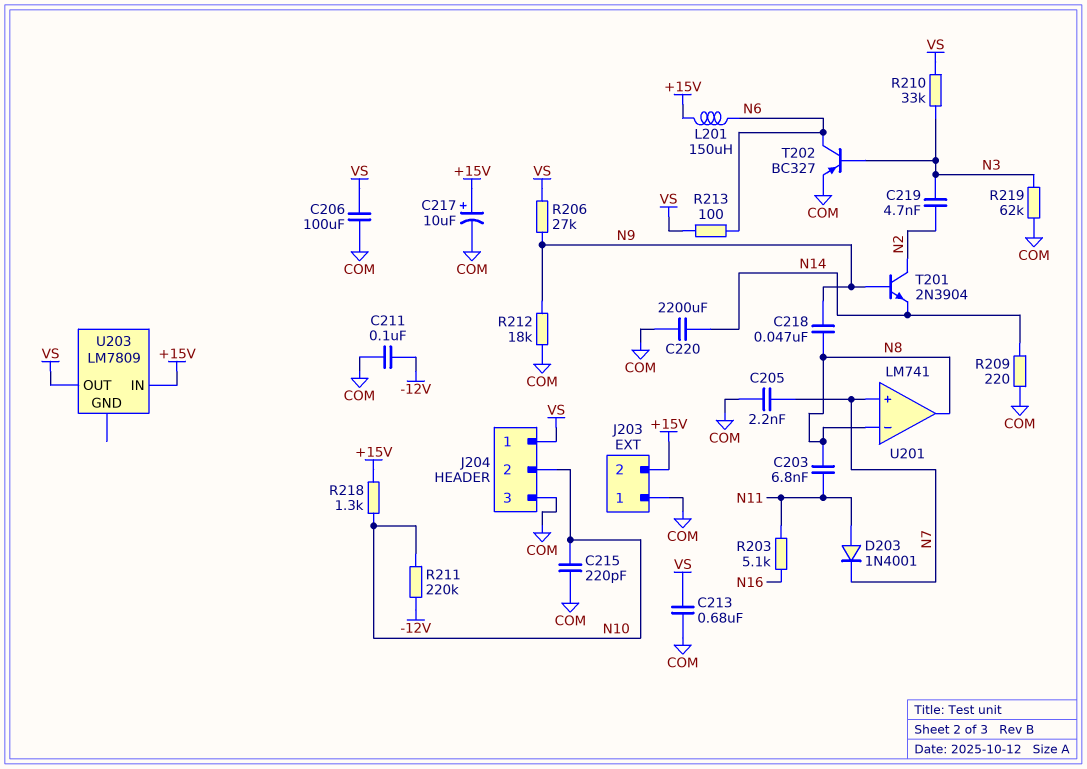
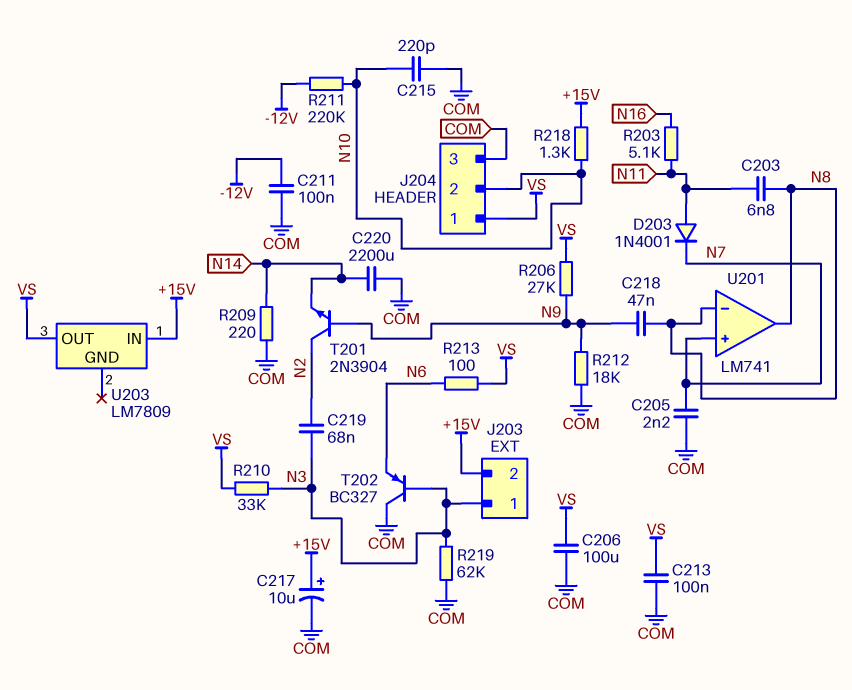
C213: 680nF (COM, VS) -> 100nF (COM, VS)
C219: 4.7nF (N2, N3) -> 68nF (N2, N3)
J203 pin 1: COM -> N3
L201: 150uH (+15V, N6) -> none
T202: PNP BC327 (B N3, C N6, E COM) -> PNP BC327 (B N3, C COM, E N6)

